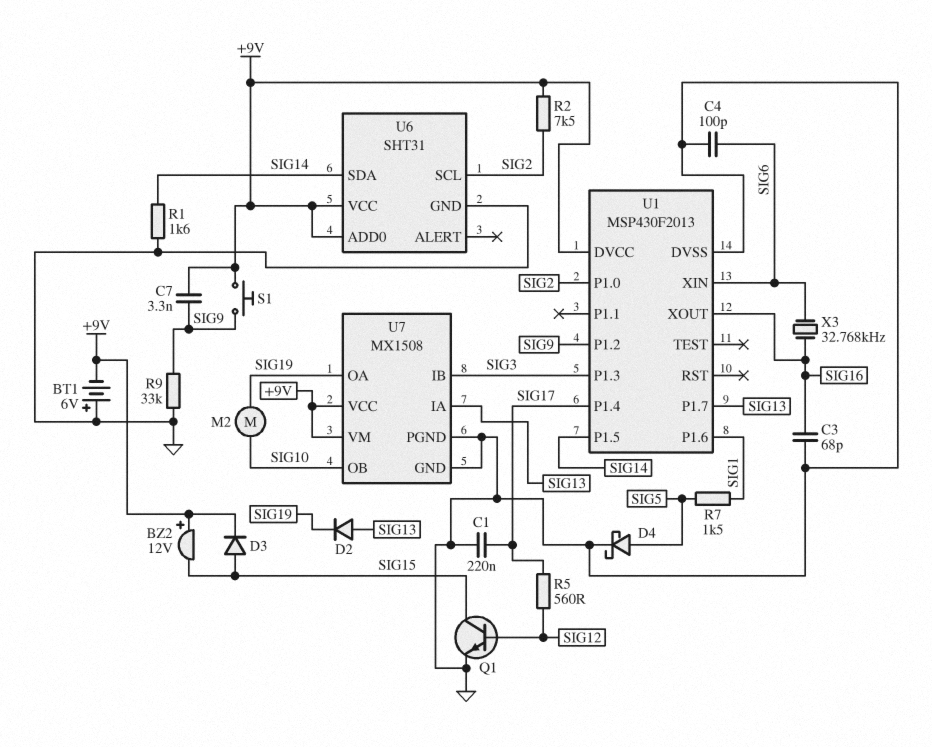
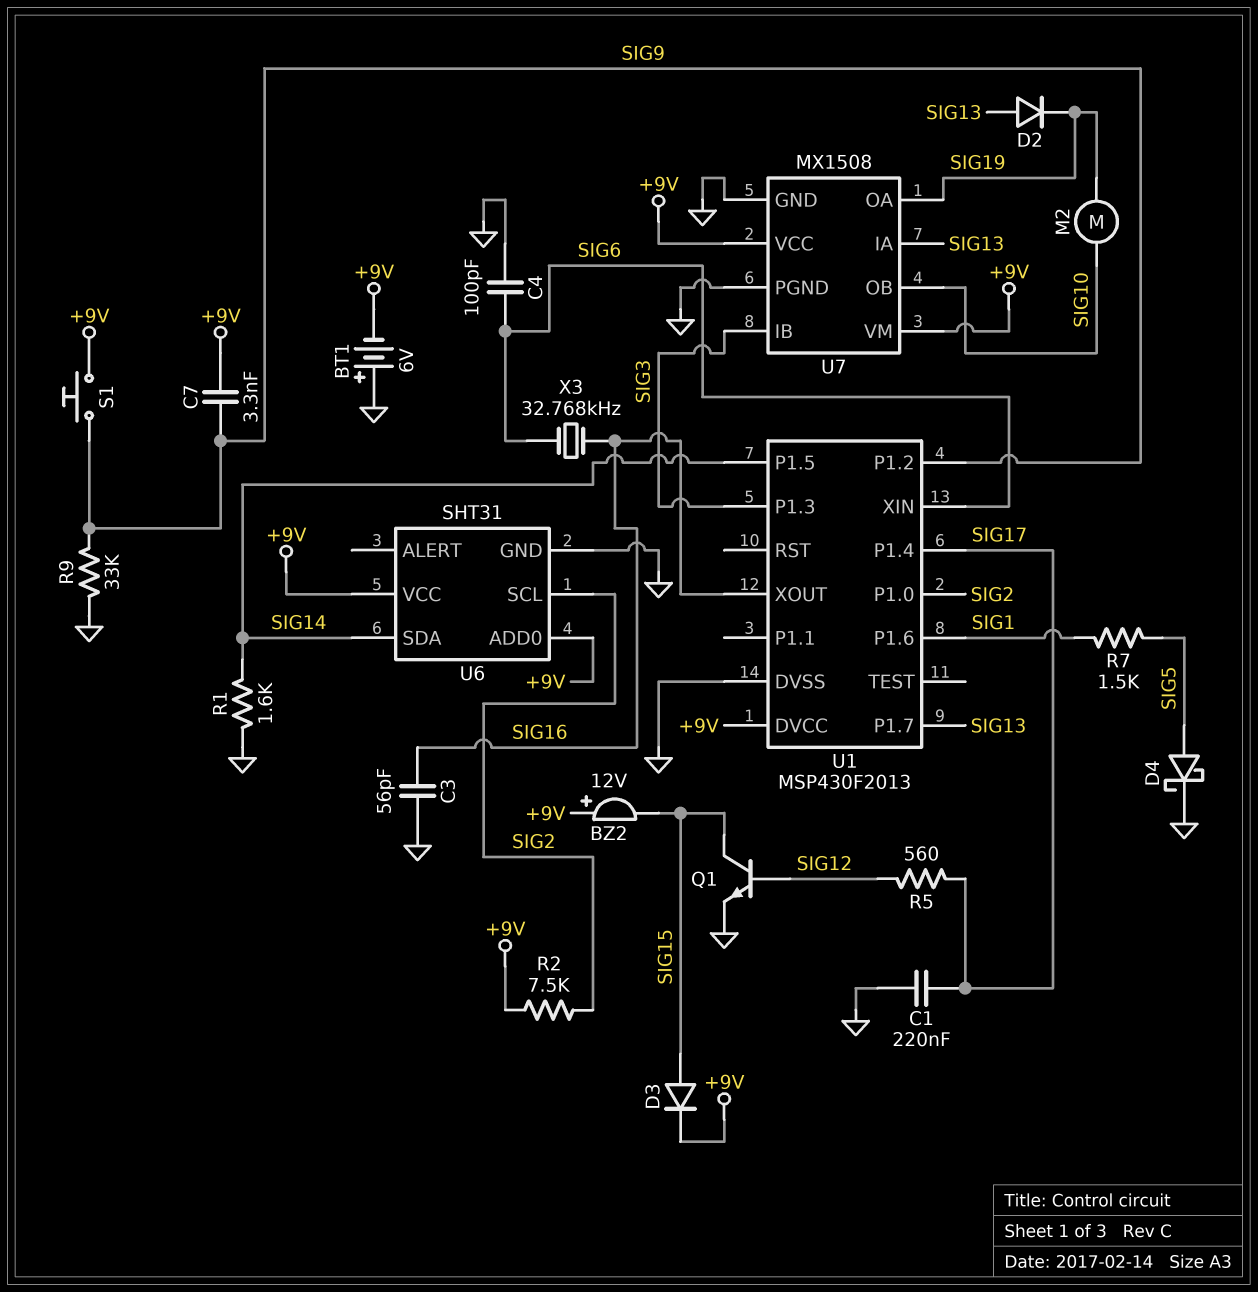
C3: 68pF (GND, SIG16) -> 56pF (GND, SIG16)

